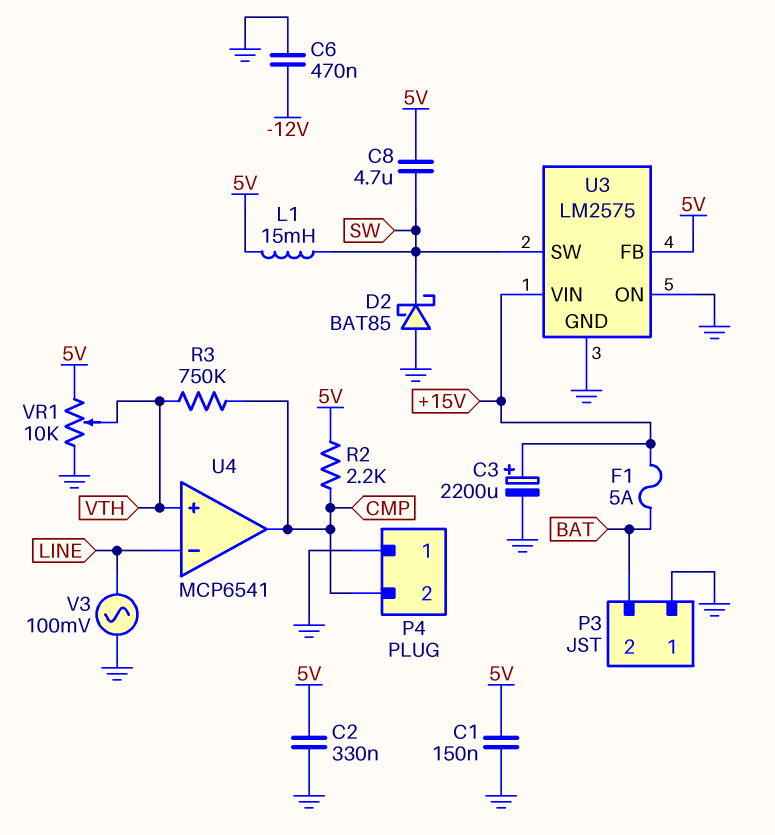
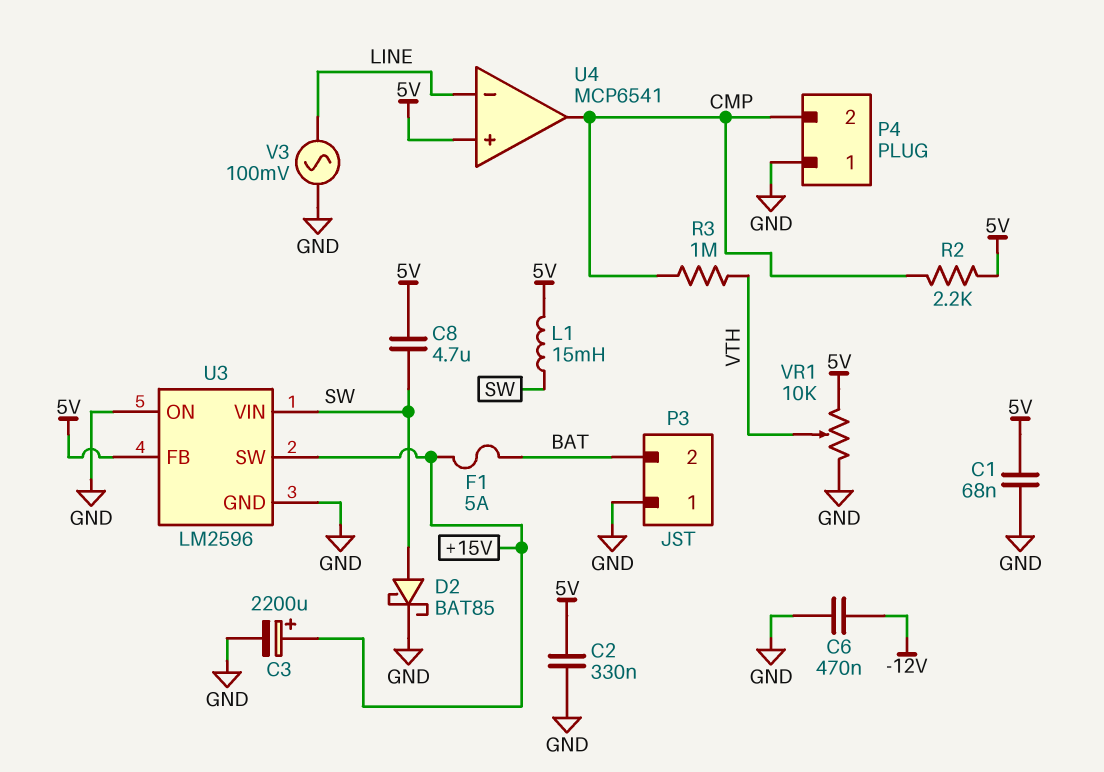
C1: 150nF (5V, GND) -> 68nF (5V, GND)
D2: schottky BAT85 (A GND, K SW) -> schottky BAT85 (A SW, K GND)
R3: 750k (CMP, VTH) -> 1M (CMP, VTH)
U3: LM2575 -> LM2596
U3 pin SW: SW -> +15V
U3 pin VIN: +15V -> SW
U4 pin in+: VTH -> 5V

